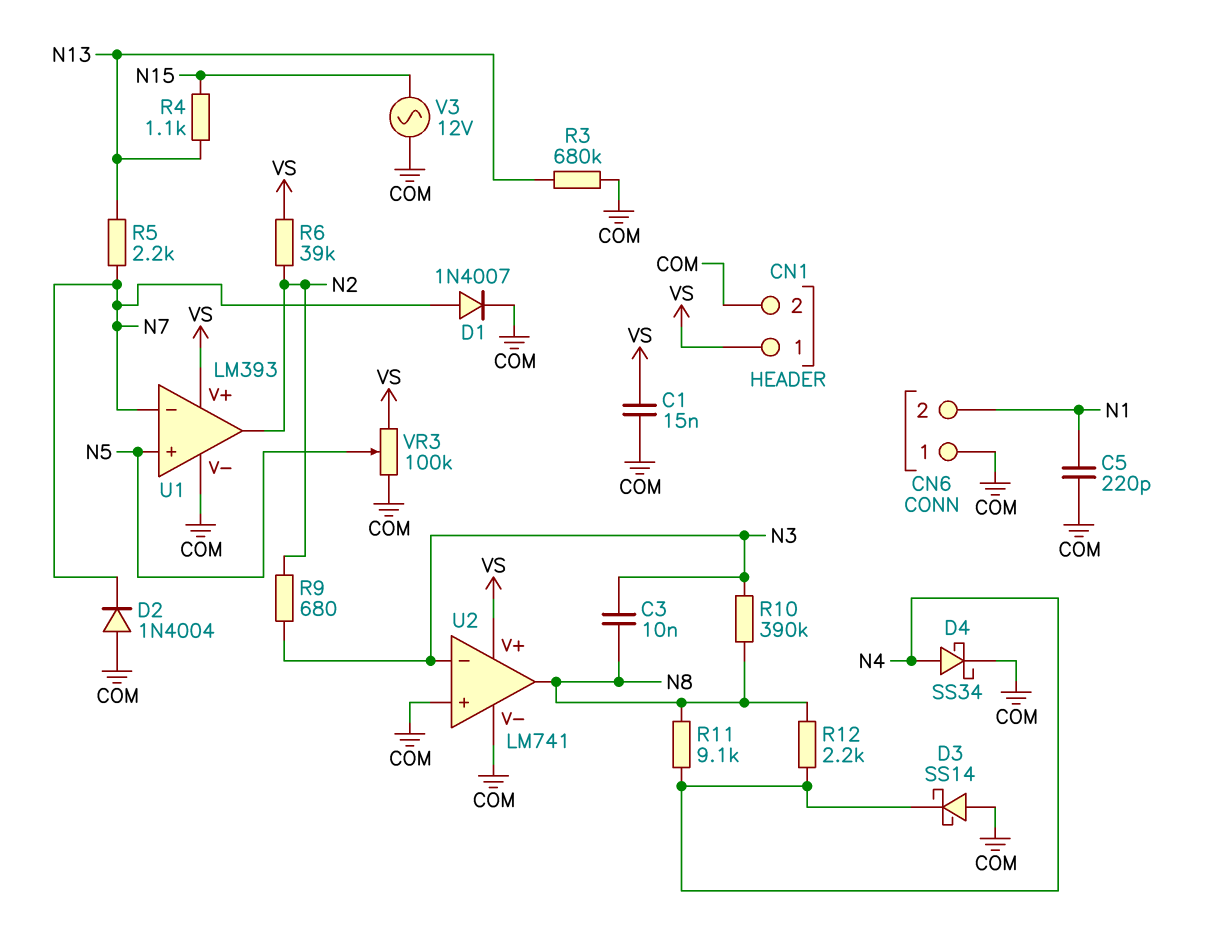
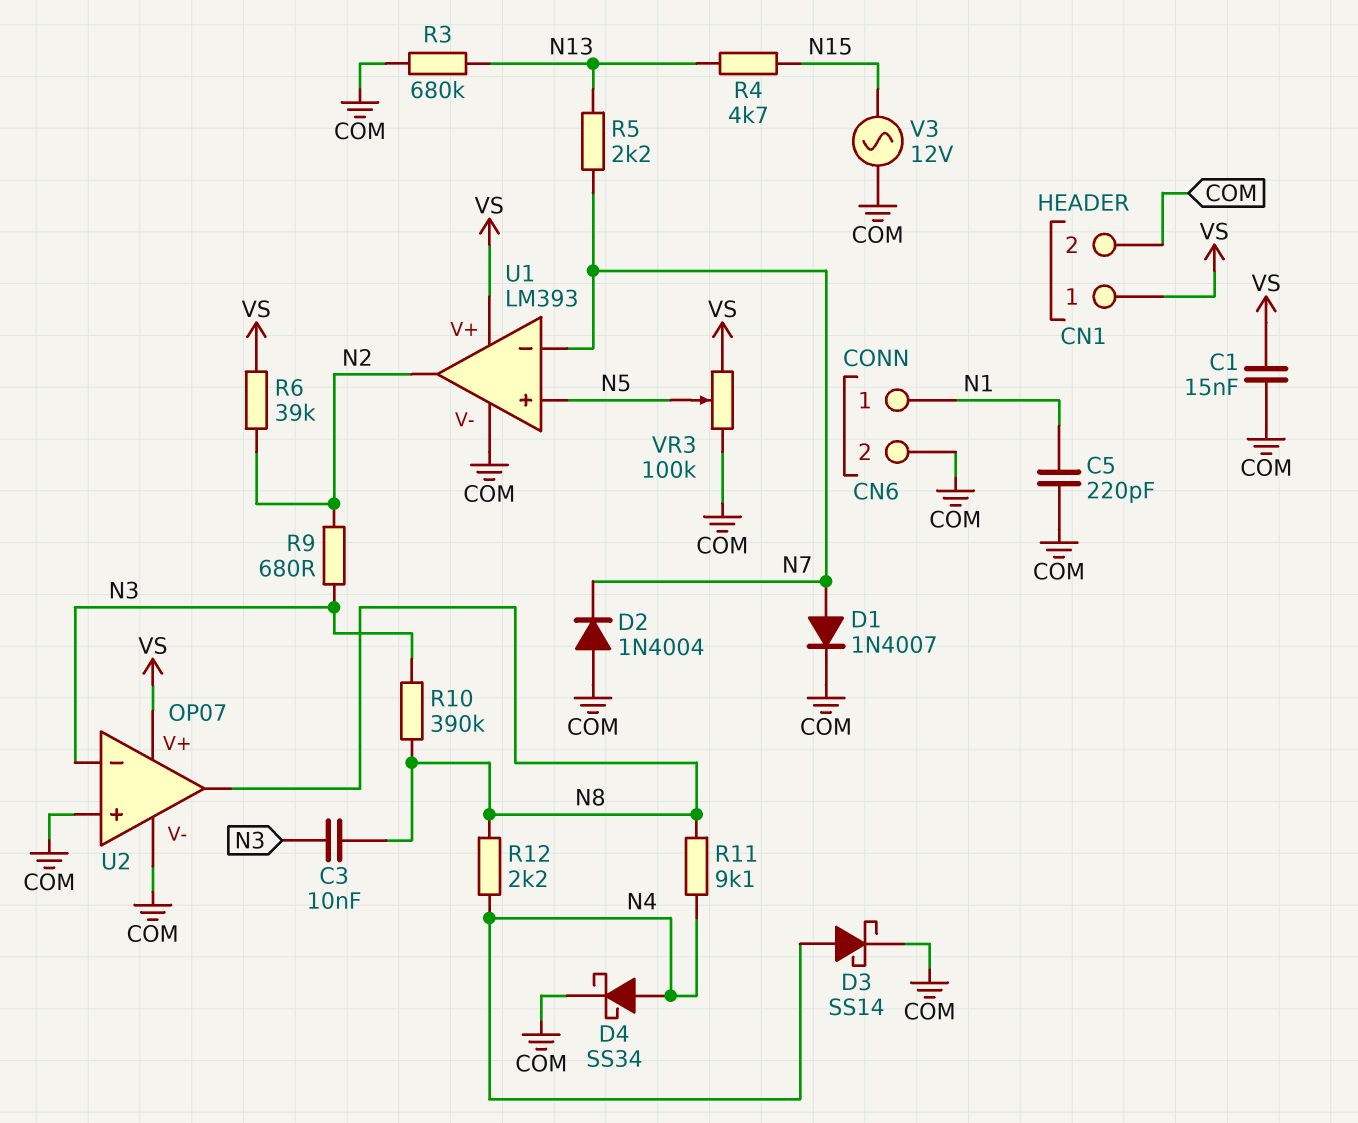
CN6 pin 1: COM -> N1
CN6 pin 2: N1 -> COM
D3: schottky SS14 (A COM, K N4) -> schottky SS14 (A N4, K COM)
R4: 1.1k (N13, N15) -> 4.7k (N13, N15)
U2: LM741 -> OP07

